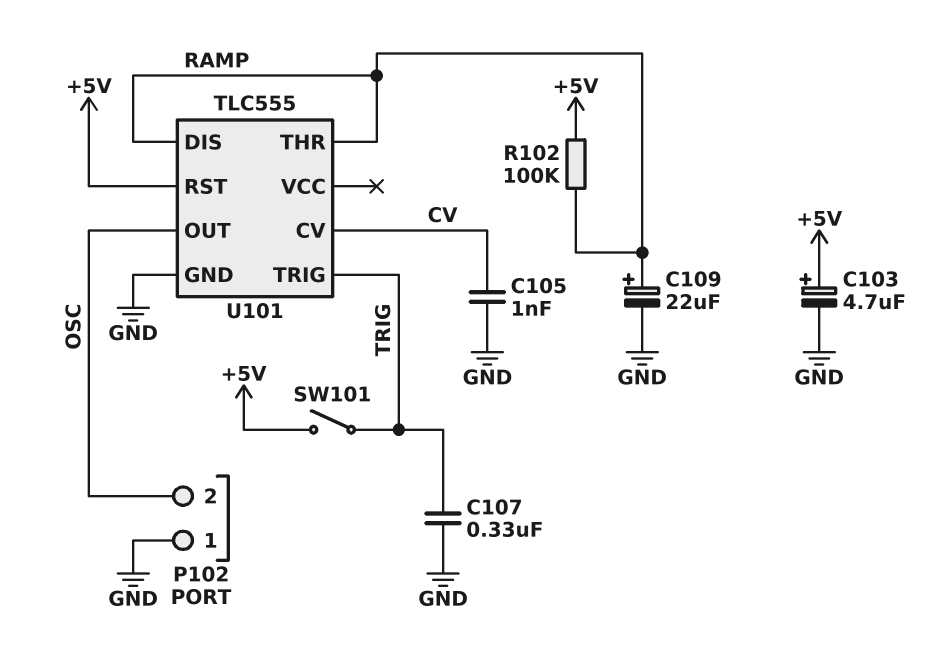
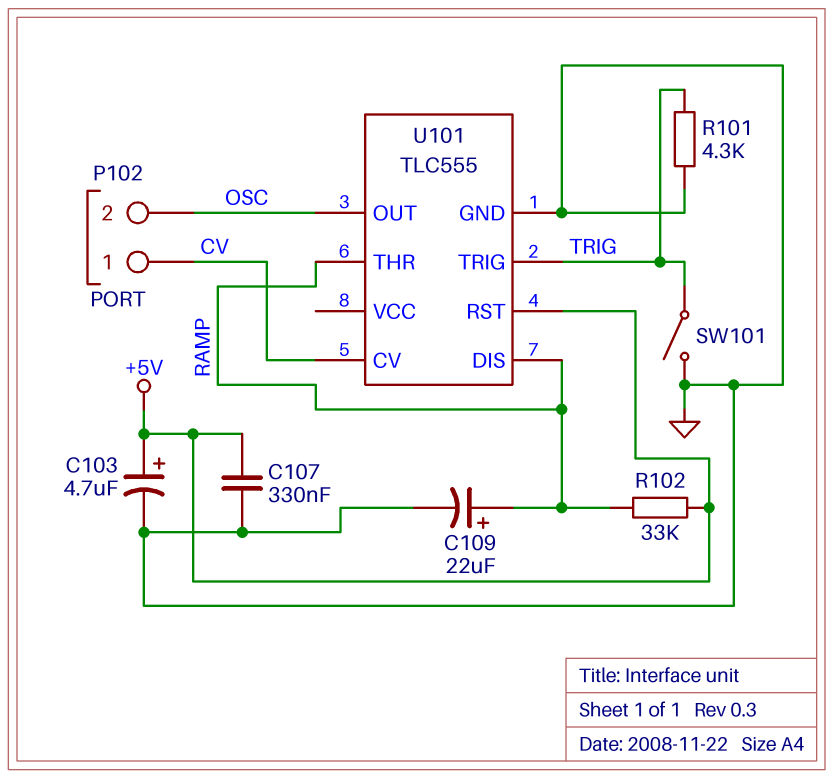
C105: 1nF (CV, GND) -> none
C107: 330nF (GND, TRIG) -> 330nF (+5V, GND)
P102 pin 1: GND -> CV
R101: none -> 4.3k (GND, TRIG)
R102: 100k (+5V, RAMP) -> 33k (+5V, RAMP)
SW101: switch (+5V, TRIG) -> switch (GND, TRIG)

